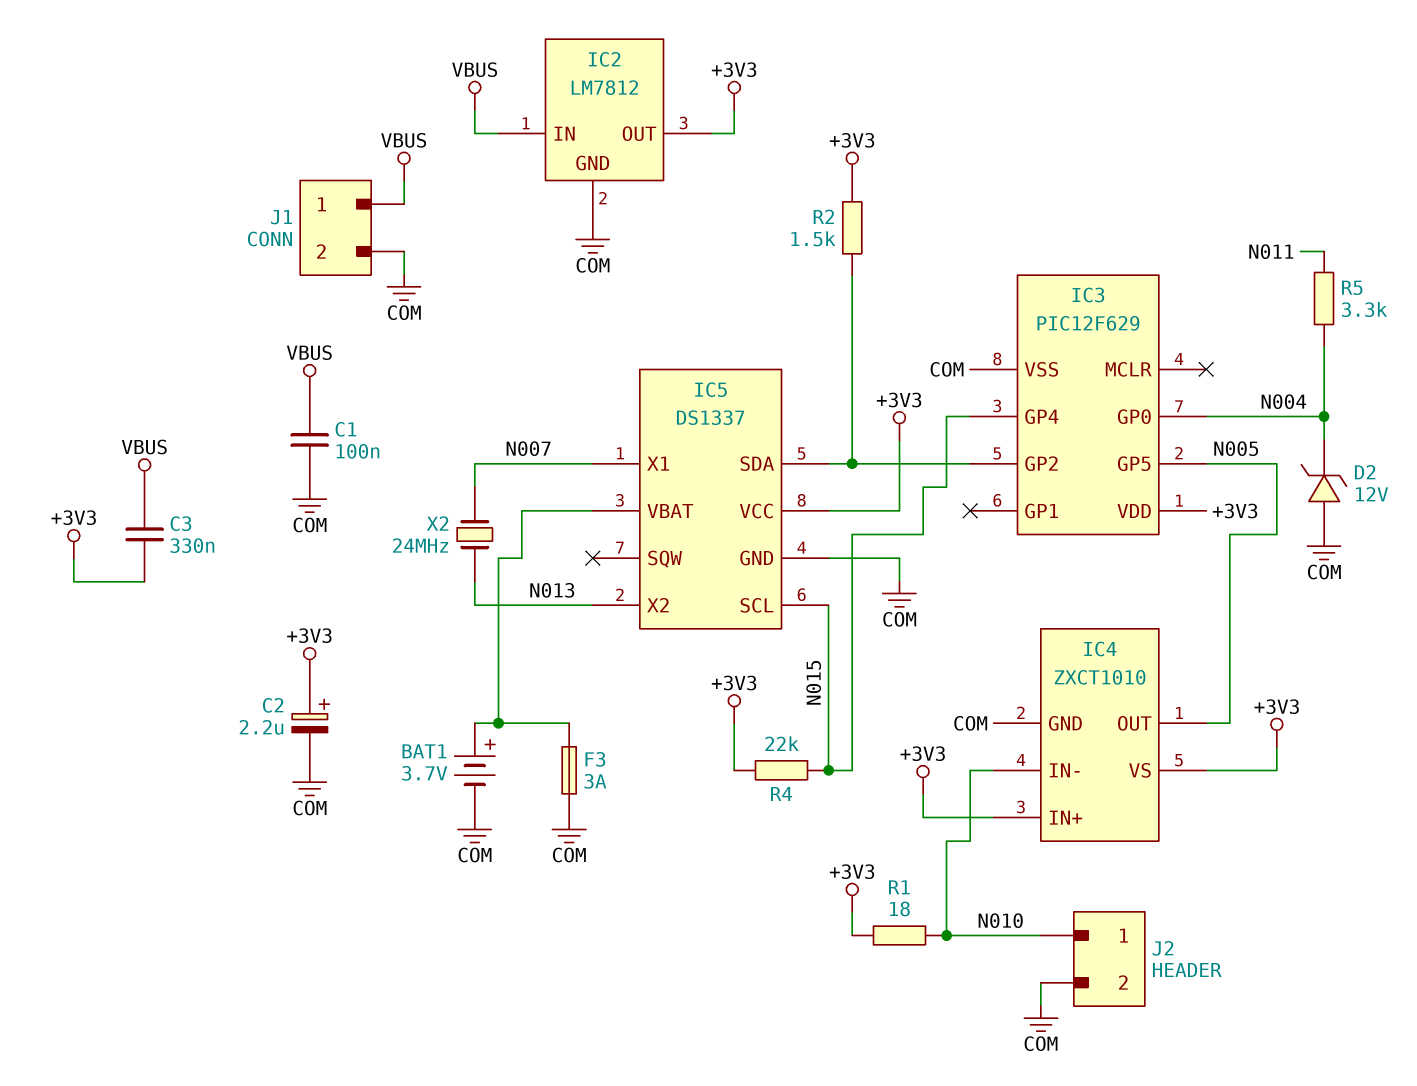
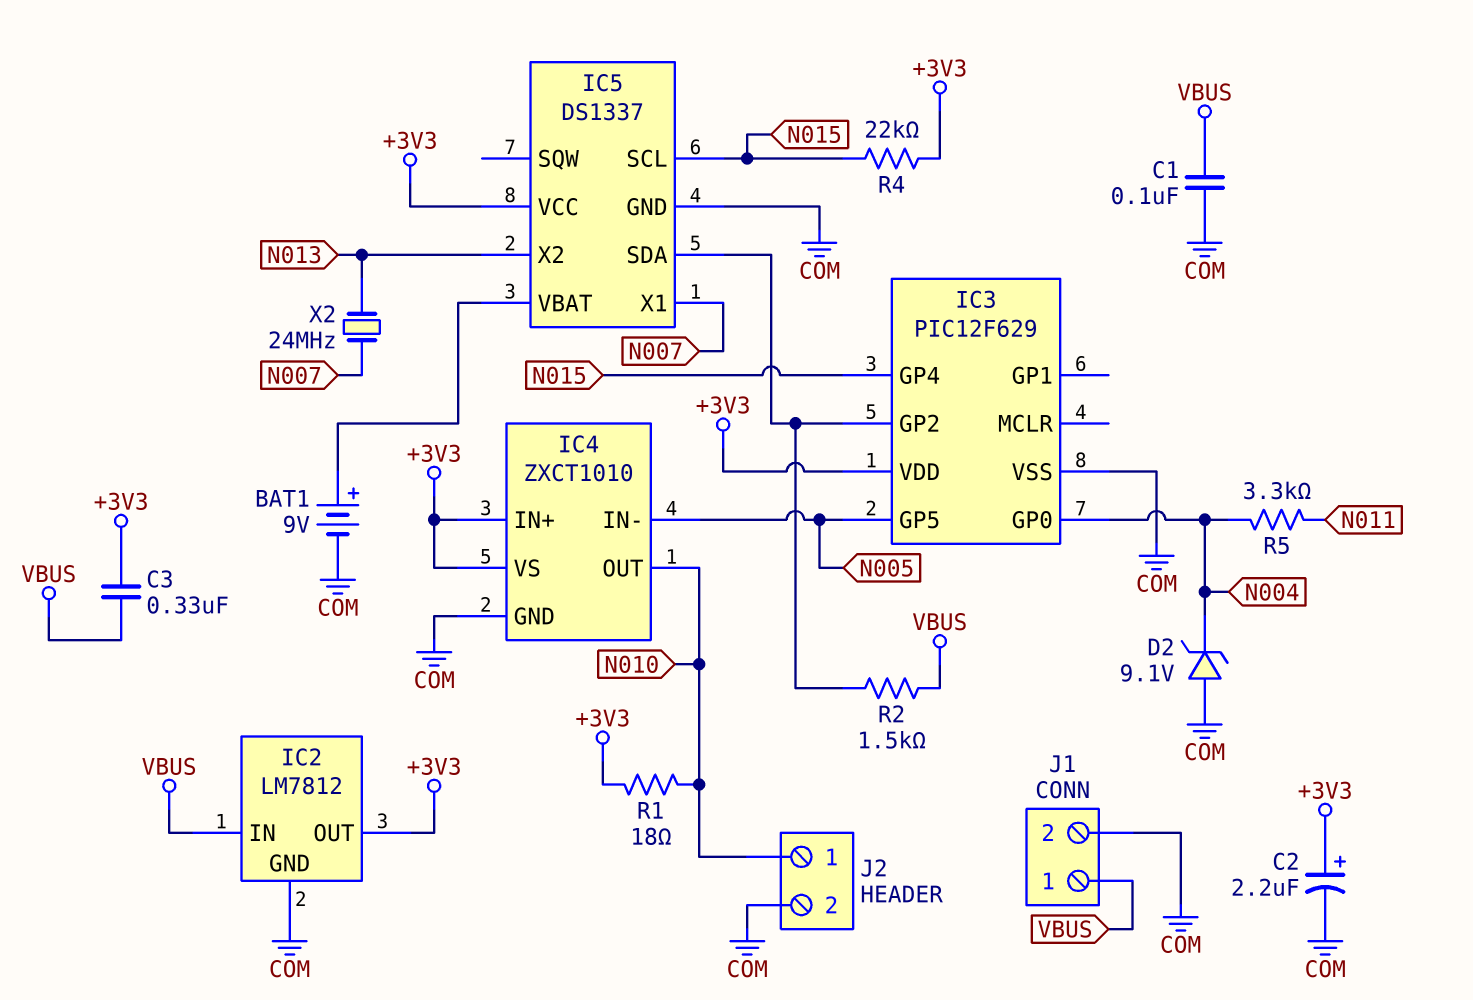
BAT1: 3.7V (plus IC5/VBAT, minus COM) -> 9V (plus IC5/VBAT, minus COM)
D2: zener 12V (A COM, K N004) -> zener 9.1V (A COM, K N004)
F3: 3A (COM, IC5/VBAT) -> none
IC4 pin IN-: N010 -> N005
IC4 pin OUT: N005 -> N010
R2: 1.5k (+3V3, IC3/GP2) -> 1.5k (IC3/GP2, VBUS)

